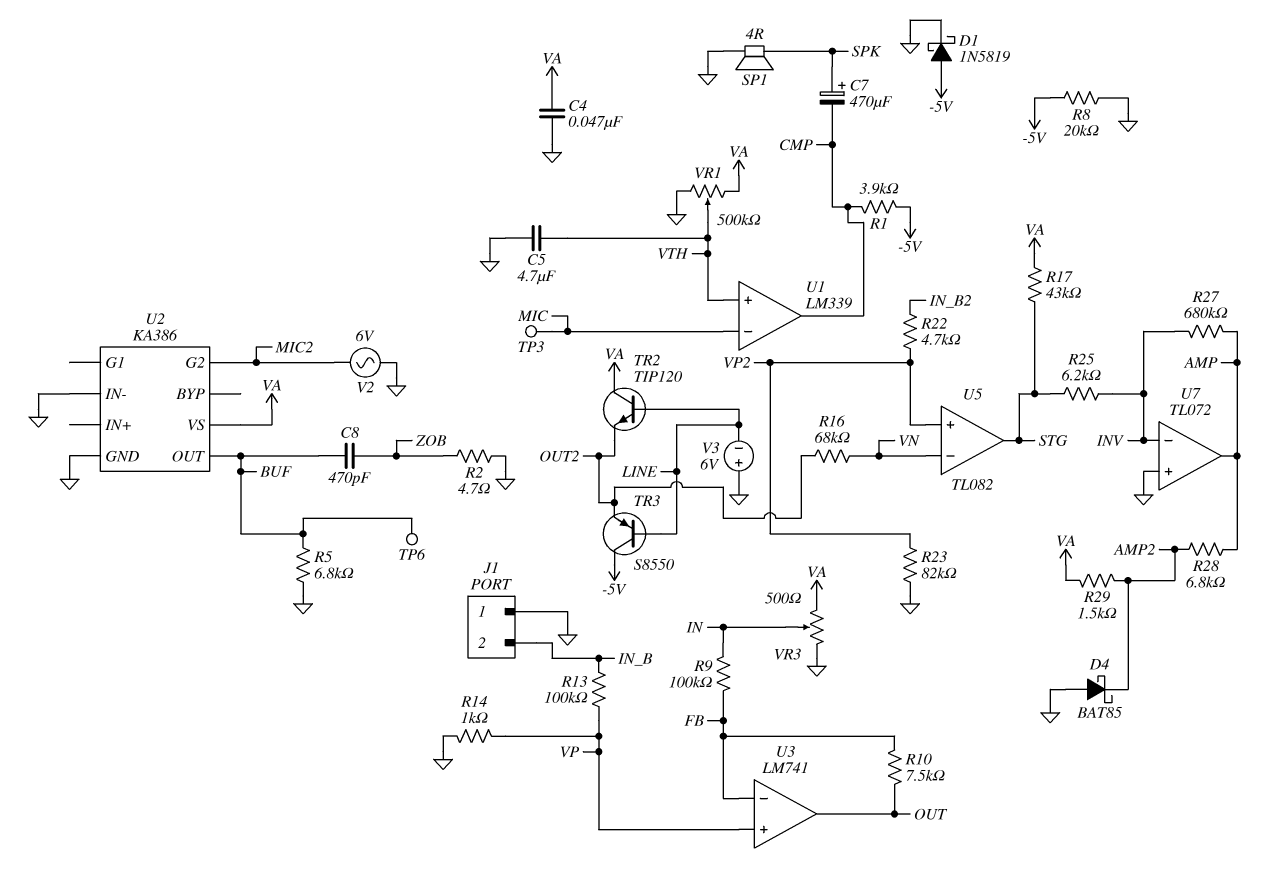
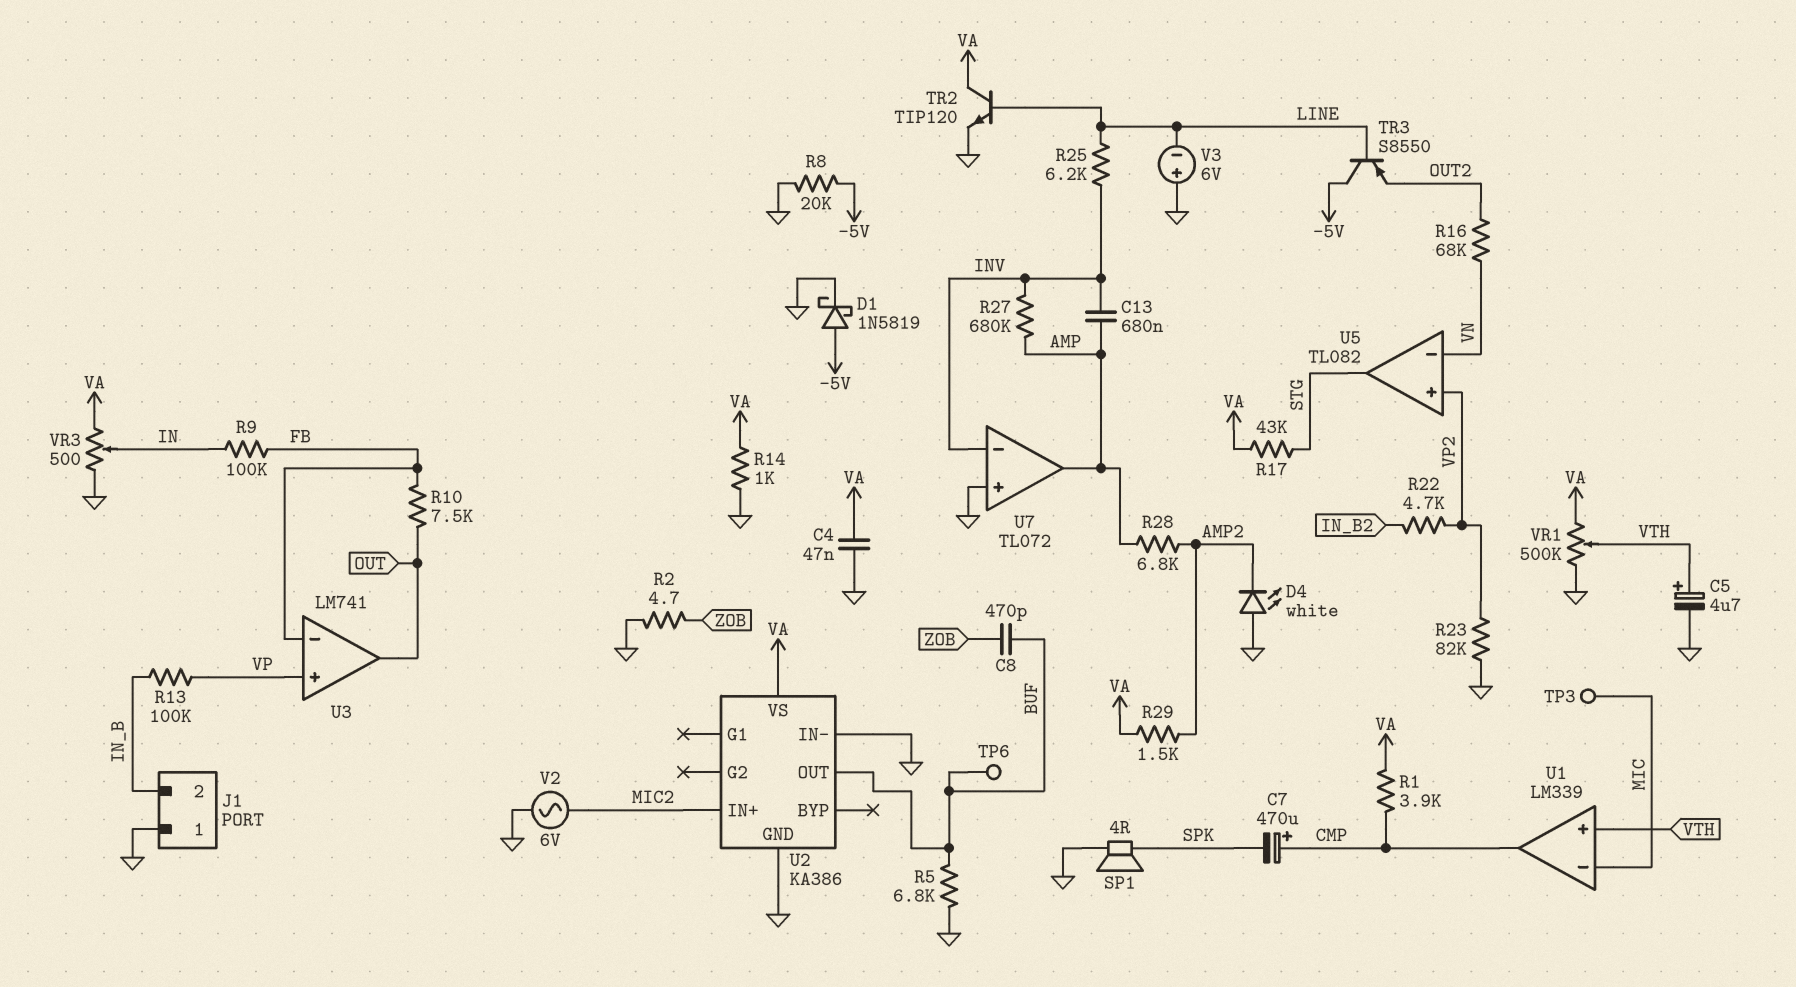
C5: 4.7uF (GND, VTH) -> 4.7uF (plus VTH, minus GND)
C7: 470uF (plus SPK, minus CMP) -> 470uF (plus CMP, minus SPK)
C13: none -> 680nF (AMP, INV)
D4: schottky BAT85 (A GND, K AMP2) -> LED white (A GND, K AMP2)
R1: 3.9k (-5V, CMP) -> 3.9k (CMP, VA)
R14: 1k (GND, VP) -> 1k (GND, VA)
R25: 6.2k (INV, STG) -> 6.2k (INV, LINE)
TR2: NPN TIP120 (B LINE, C VA, E OUT2) -> NPN TIP120 (B LINE, C VA, E GND)
U2 pin G2: MIC2 -> none
U2 pin IN+: none -> MIC2

